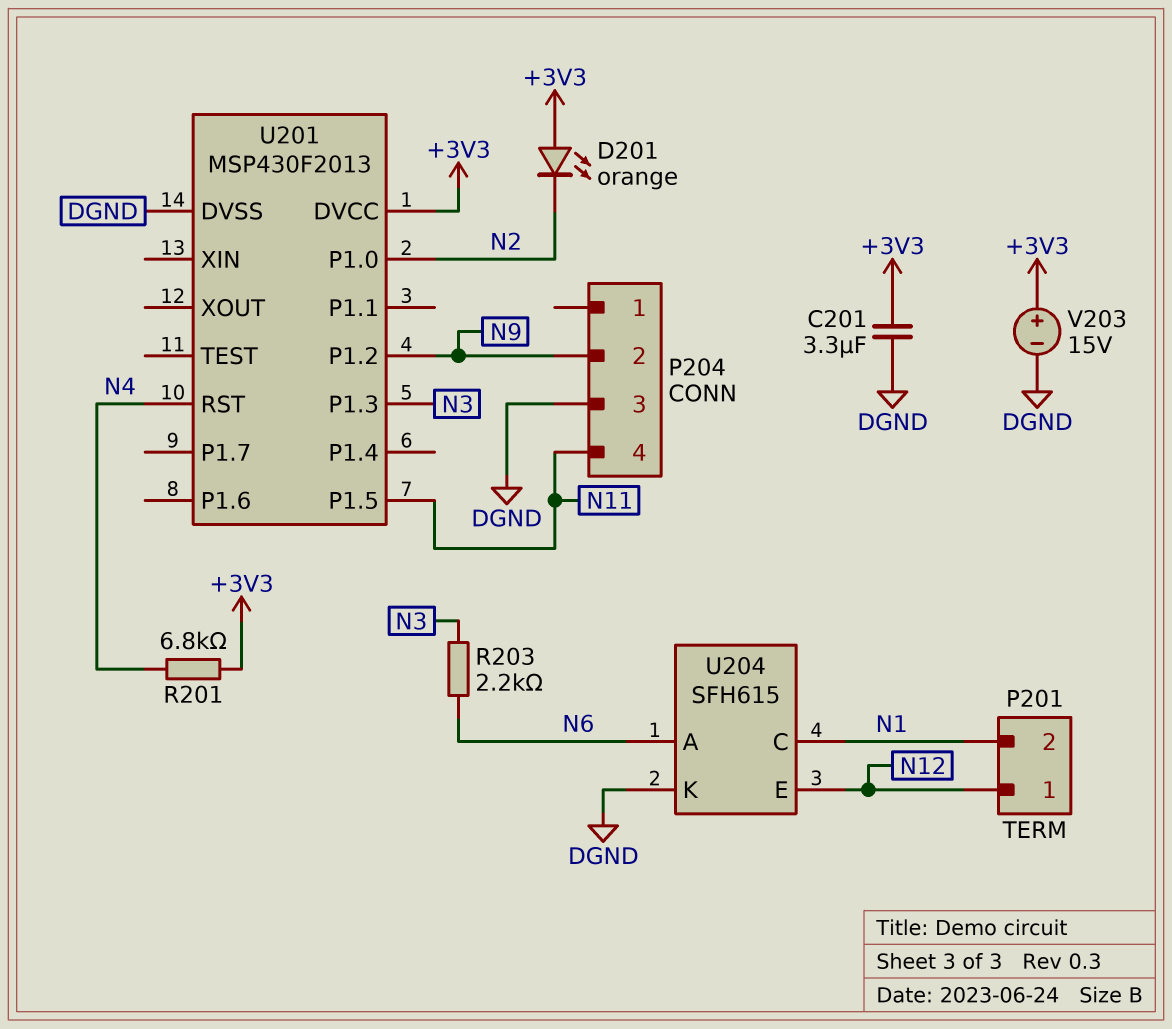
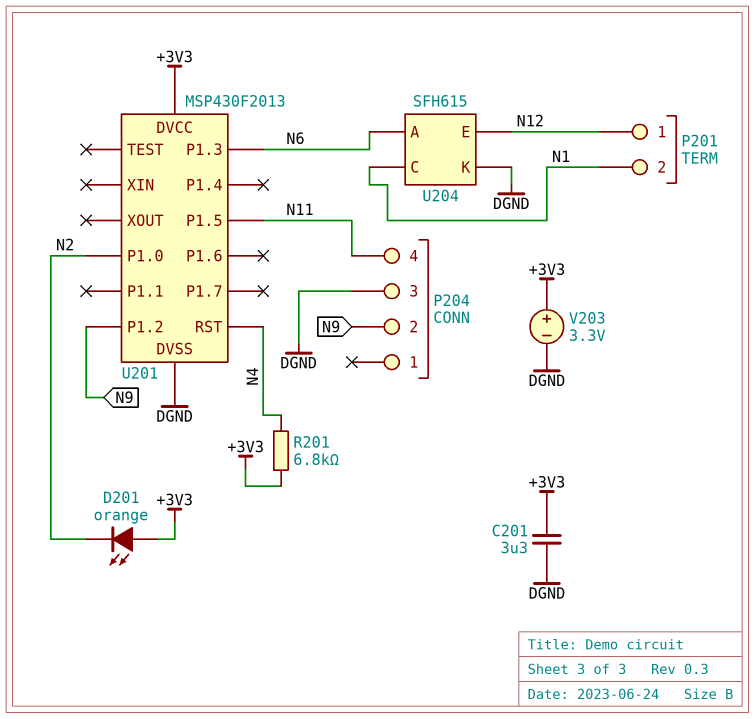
R203: 2.2k (N3, N6) -> none
U201 pin P1.3: N3 -> N6
V203: 15V (plus +3V3, minus DGND) -> 3.3V (plus +3V3, minus DGND)

